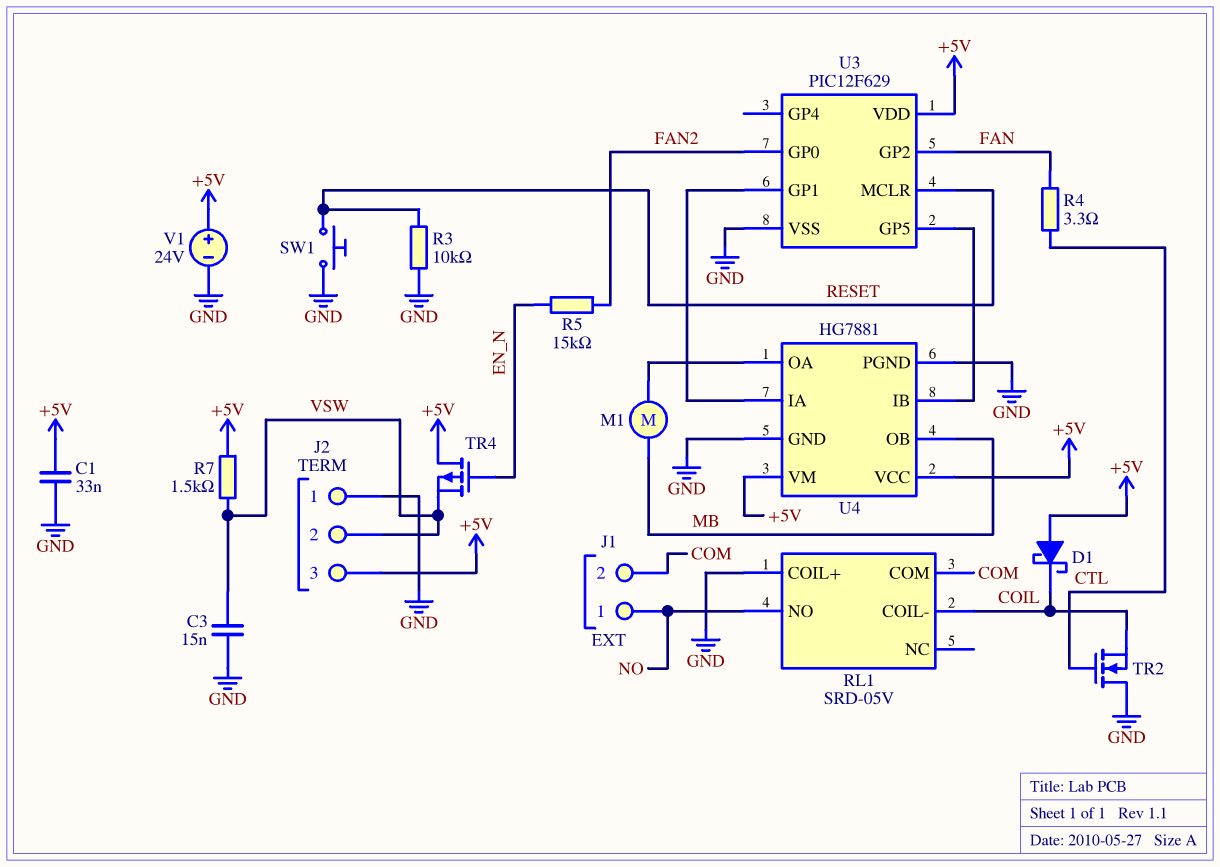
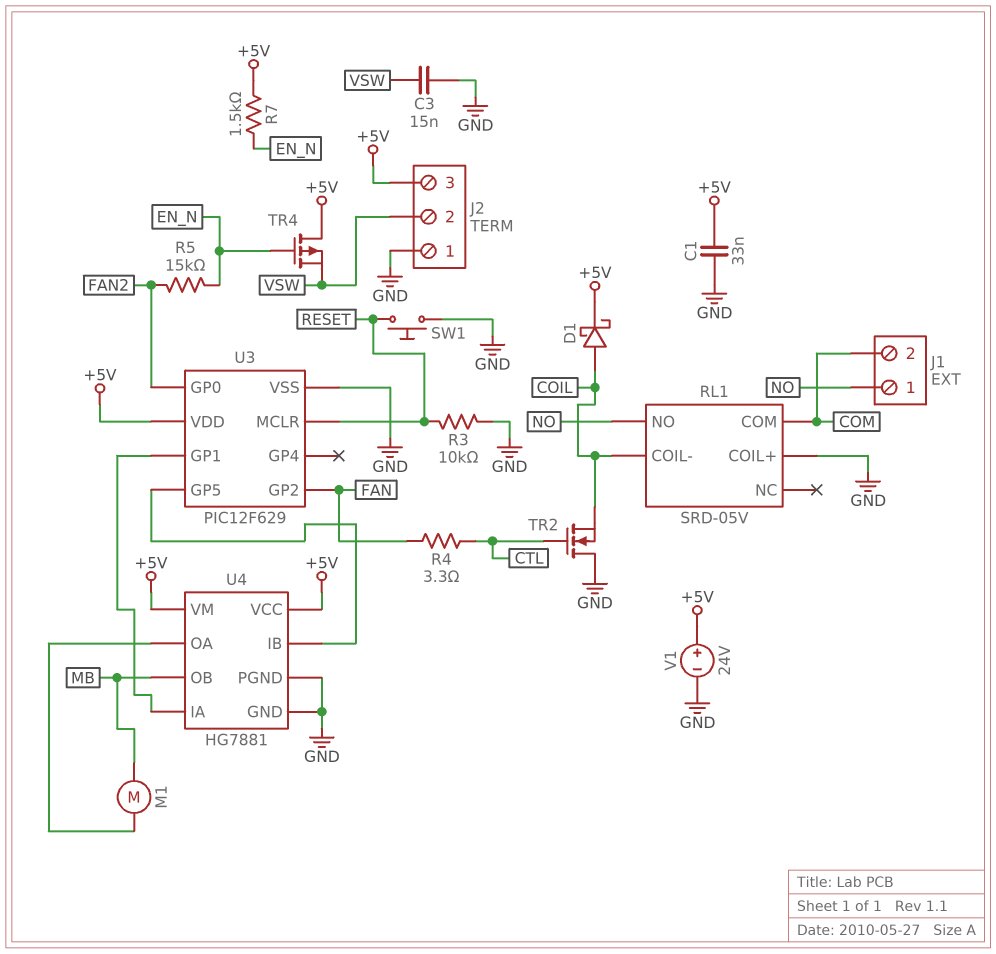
D1: schottky (A +5V, K COIL) -> schottky (A COIL, K +5V)
R7: 1.5k (+5V, VSW) -> 1.5k (+5V, EN_N)

